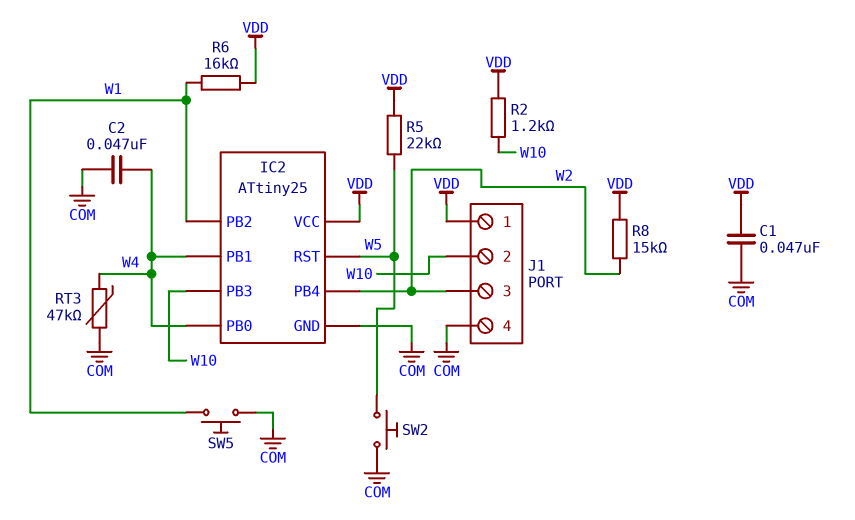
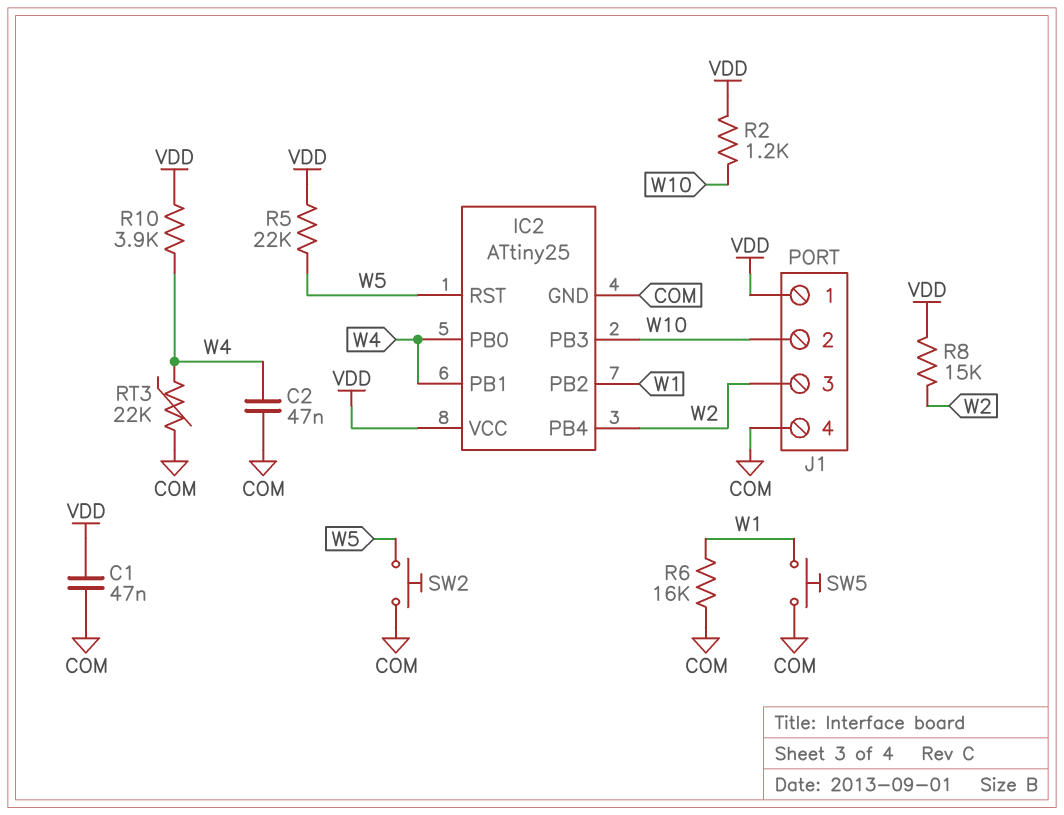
R6: 16k (VDD, W1) -> 16k (COM, W1)
R10: none -> 3.9k (VDD, W4)
RT3: 47k (COM, W4) -> 22k (COM, W4)

